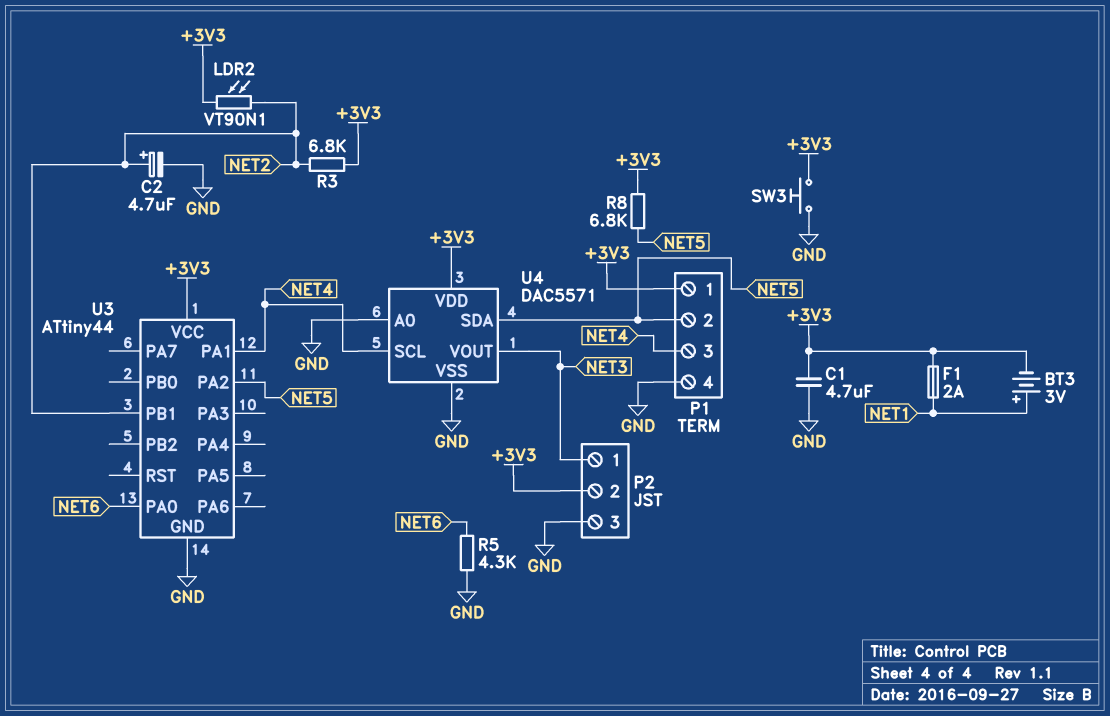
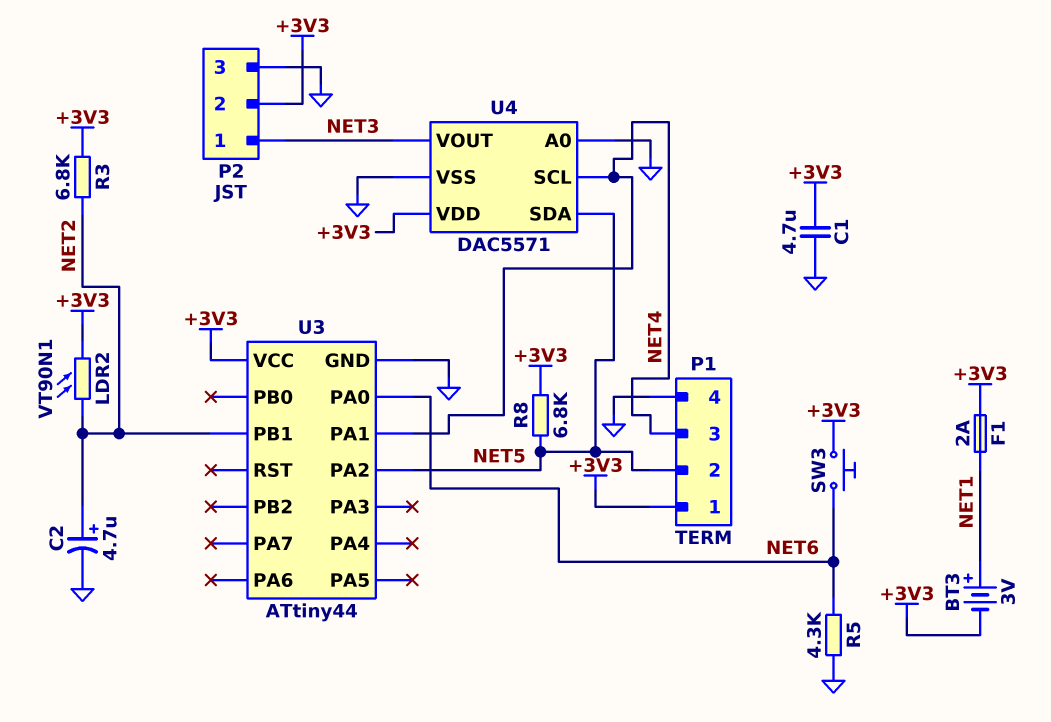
SW3: button (+3V3, GND) -> button (+3V3, NET6)

